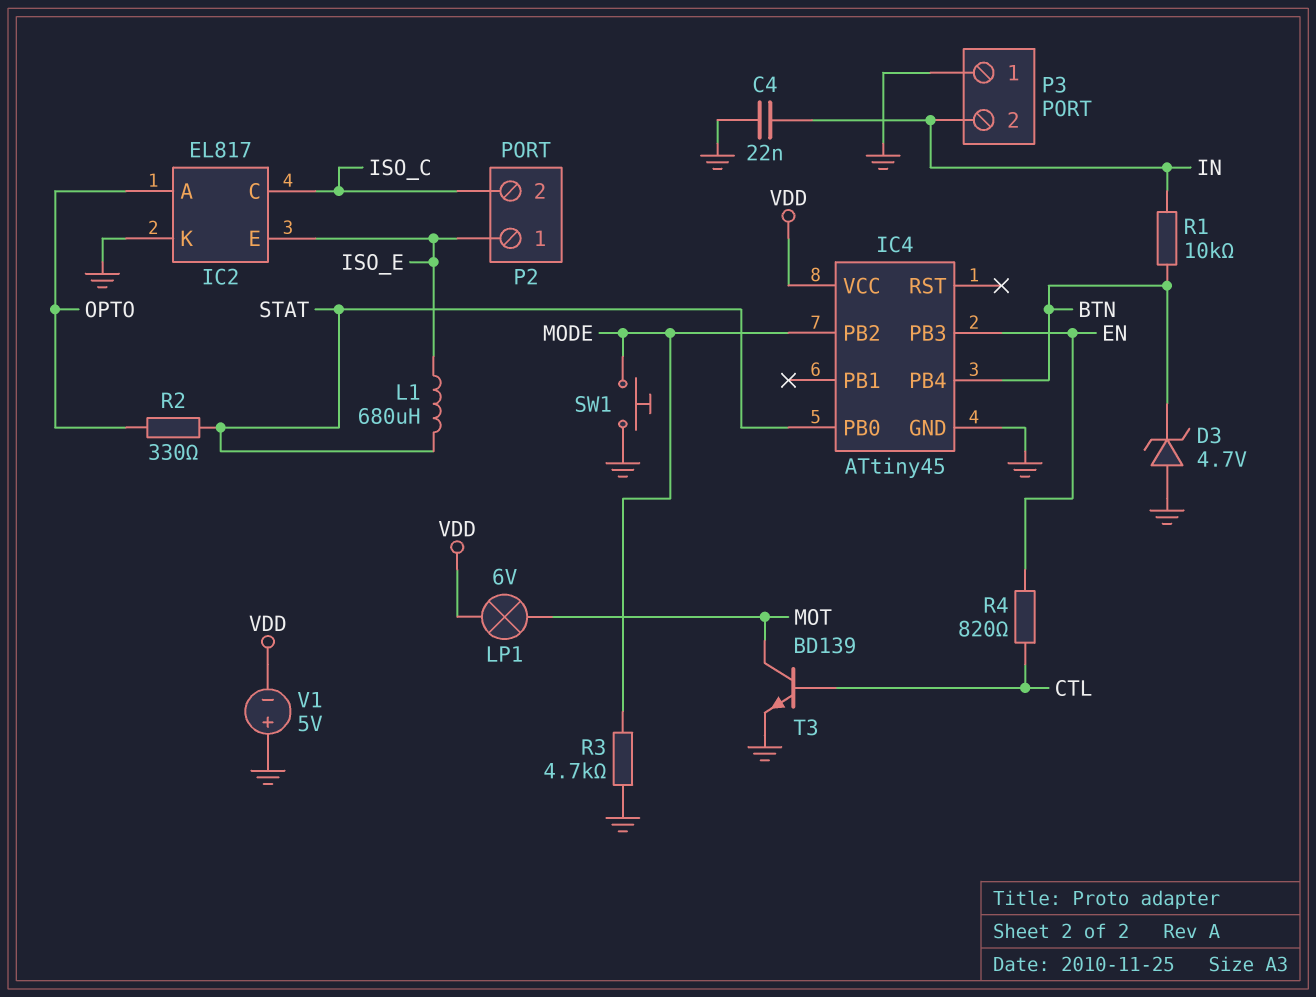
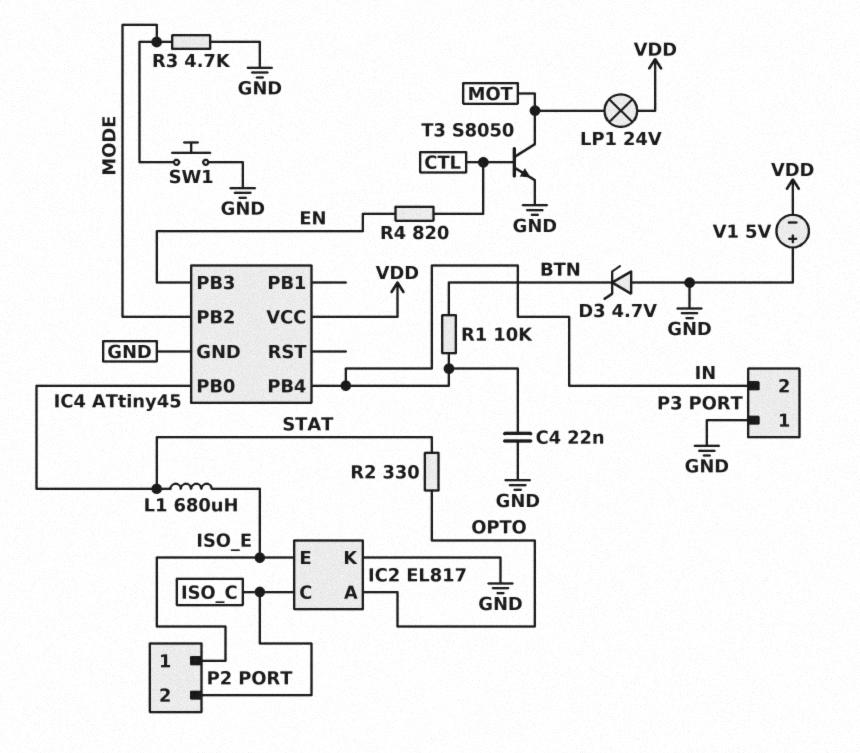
IC4 pin PB4: BTN -> IN
LP1: lamp 6V (MOT, VDD) -> lamp 24V (MOT, VDD)
T3: NPN BD139 (B CTL, C MOT, E GND) -> NPN S8050 (B CTL, C MOT, E GND)

